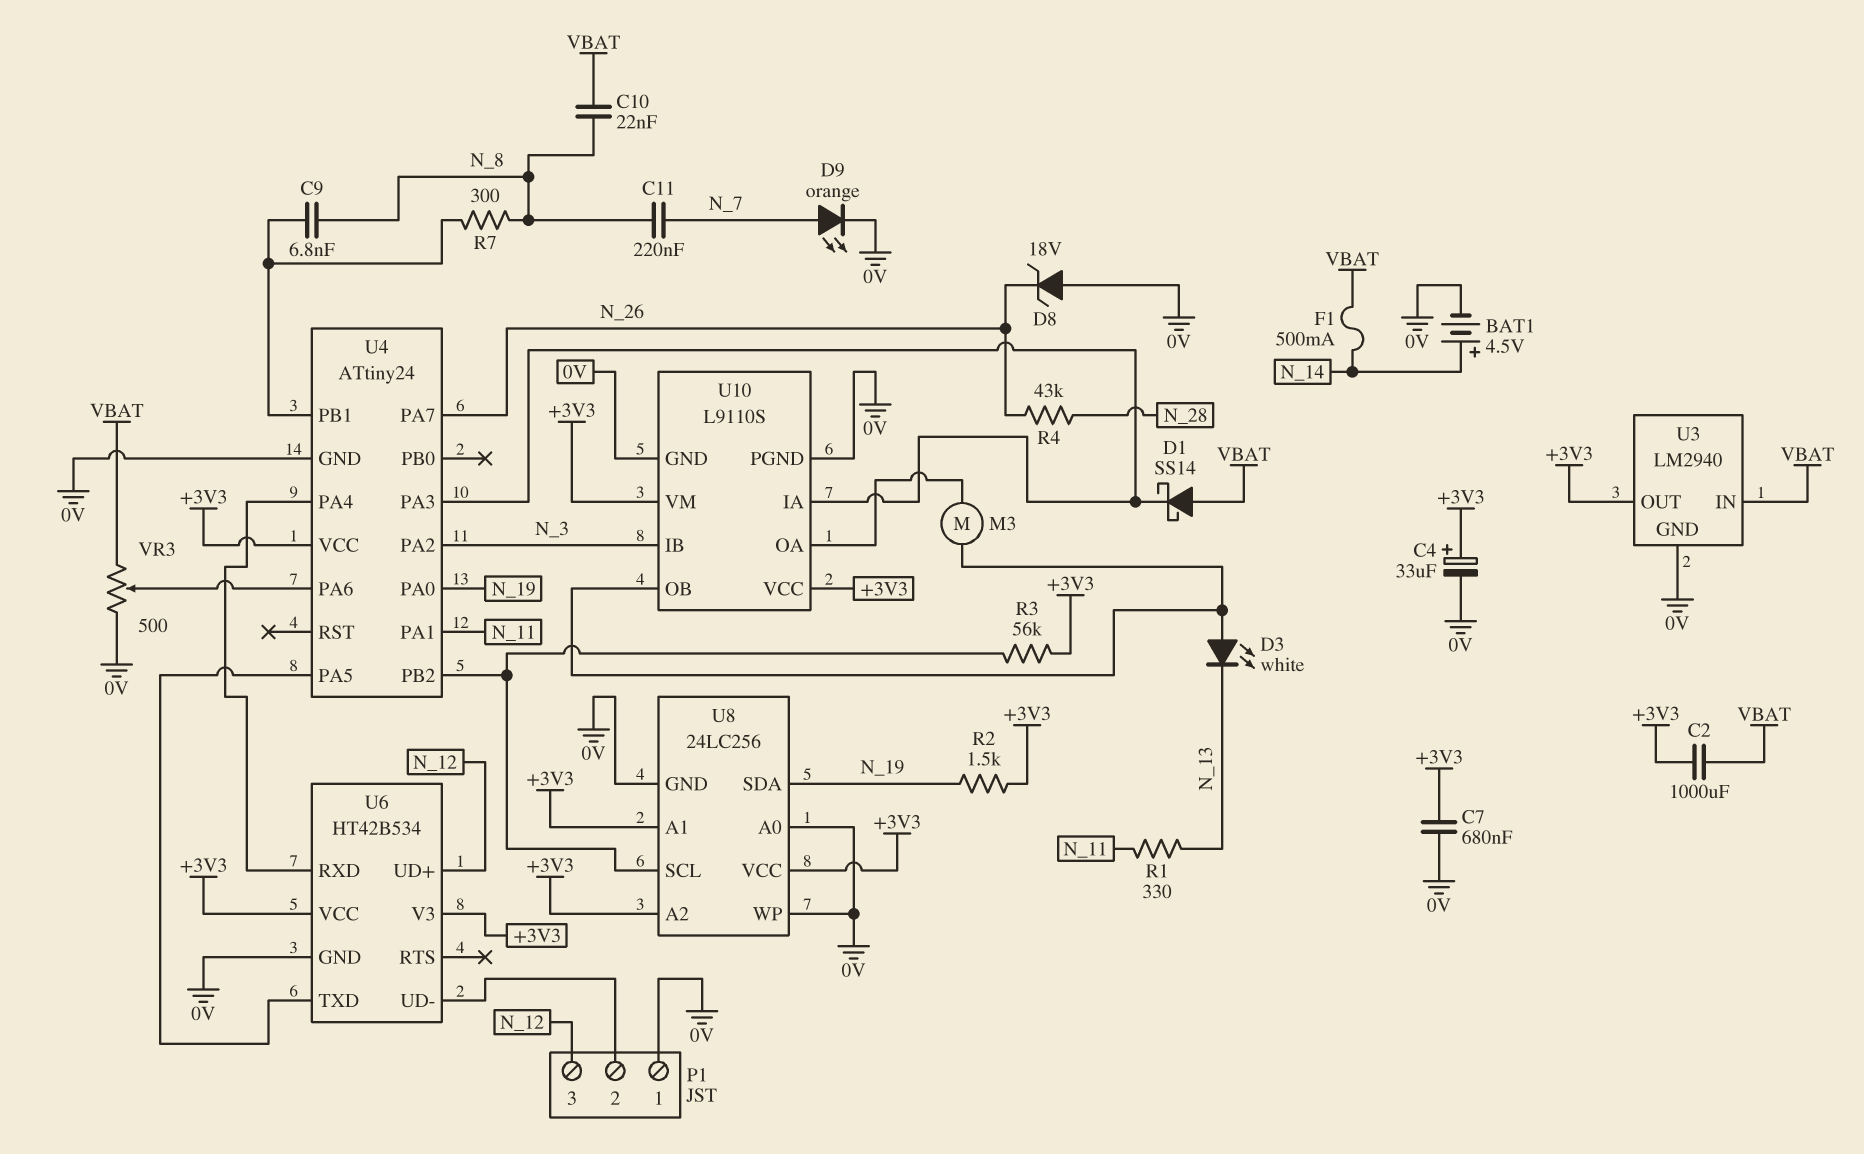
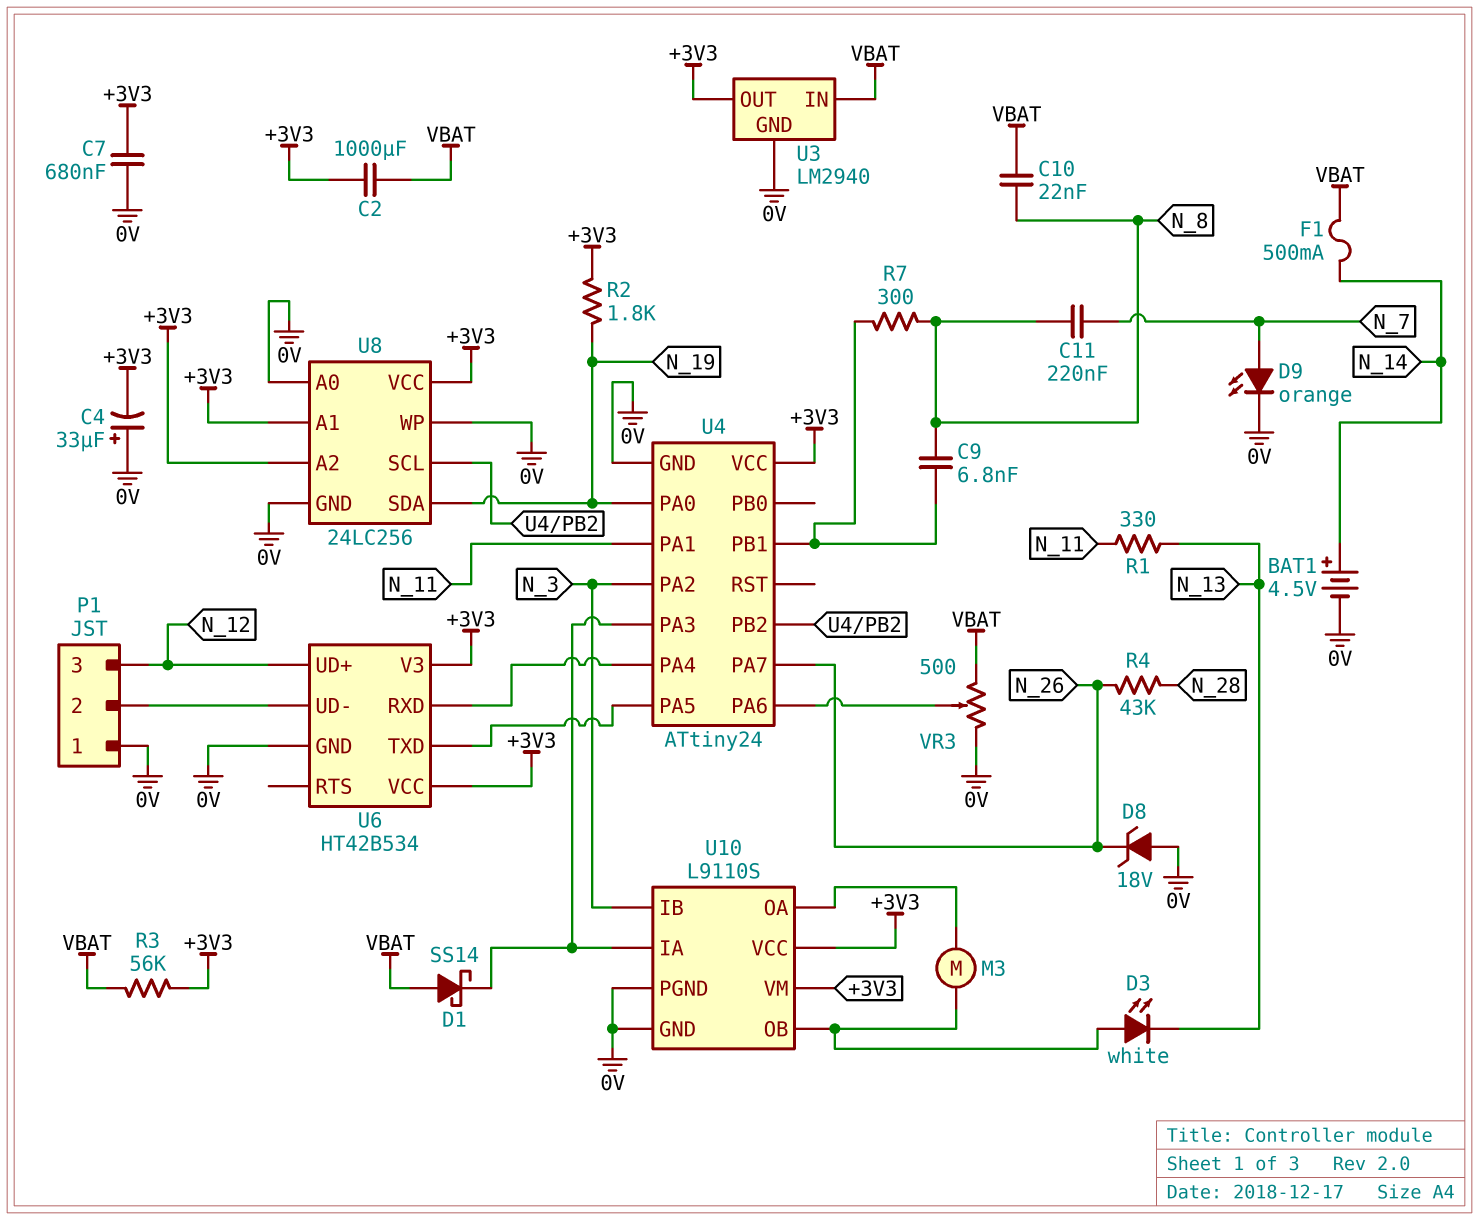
C4: 33uF (plus +3V3, minus 0V) -> 33uF (plus 0V, minus +3V3)
R2: 1.5k (+3V3, N_19) -> 1.8k (+3V3, N_19)
R3: 56k (+3V3, U4/PB2) -> 56k (+3V3, VBAT)

